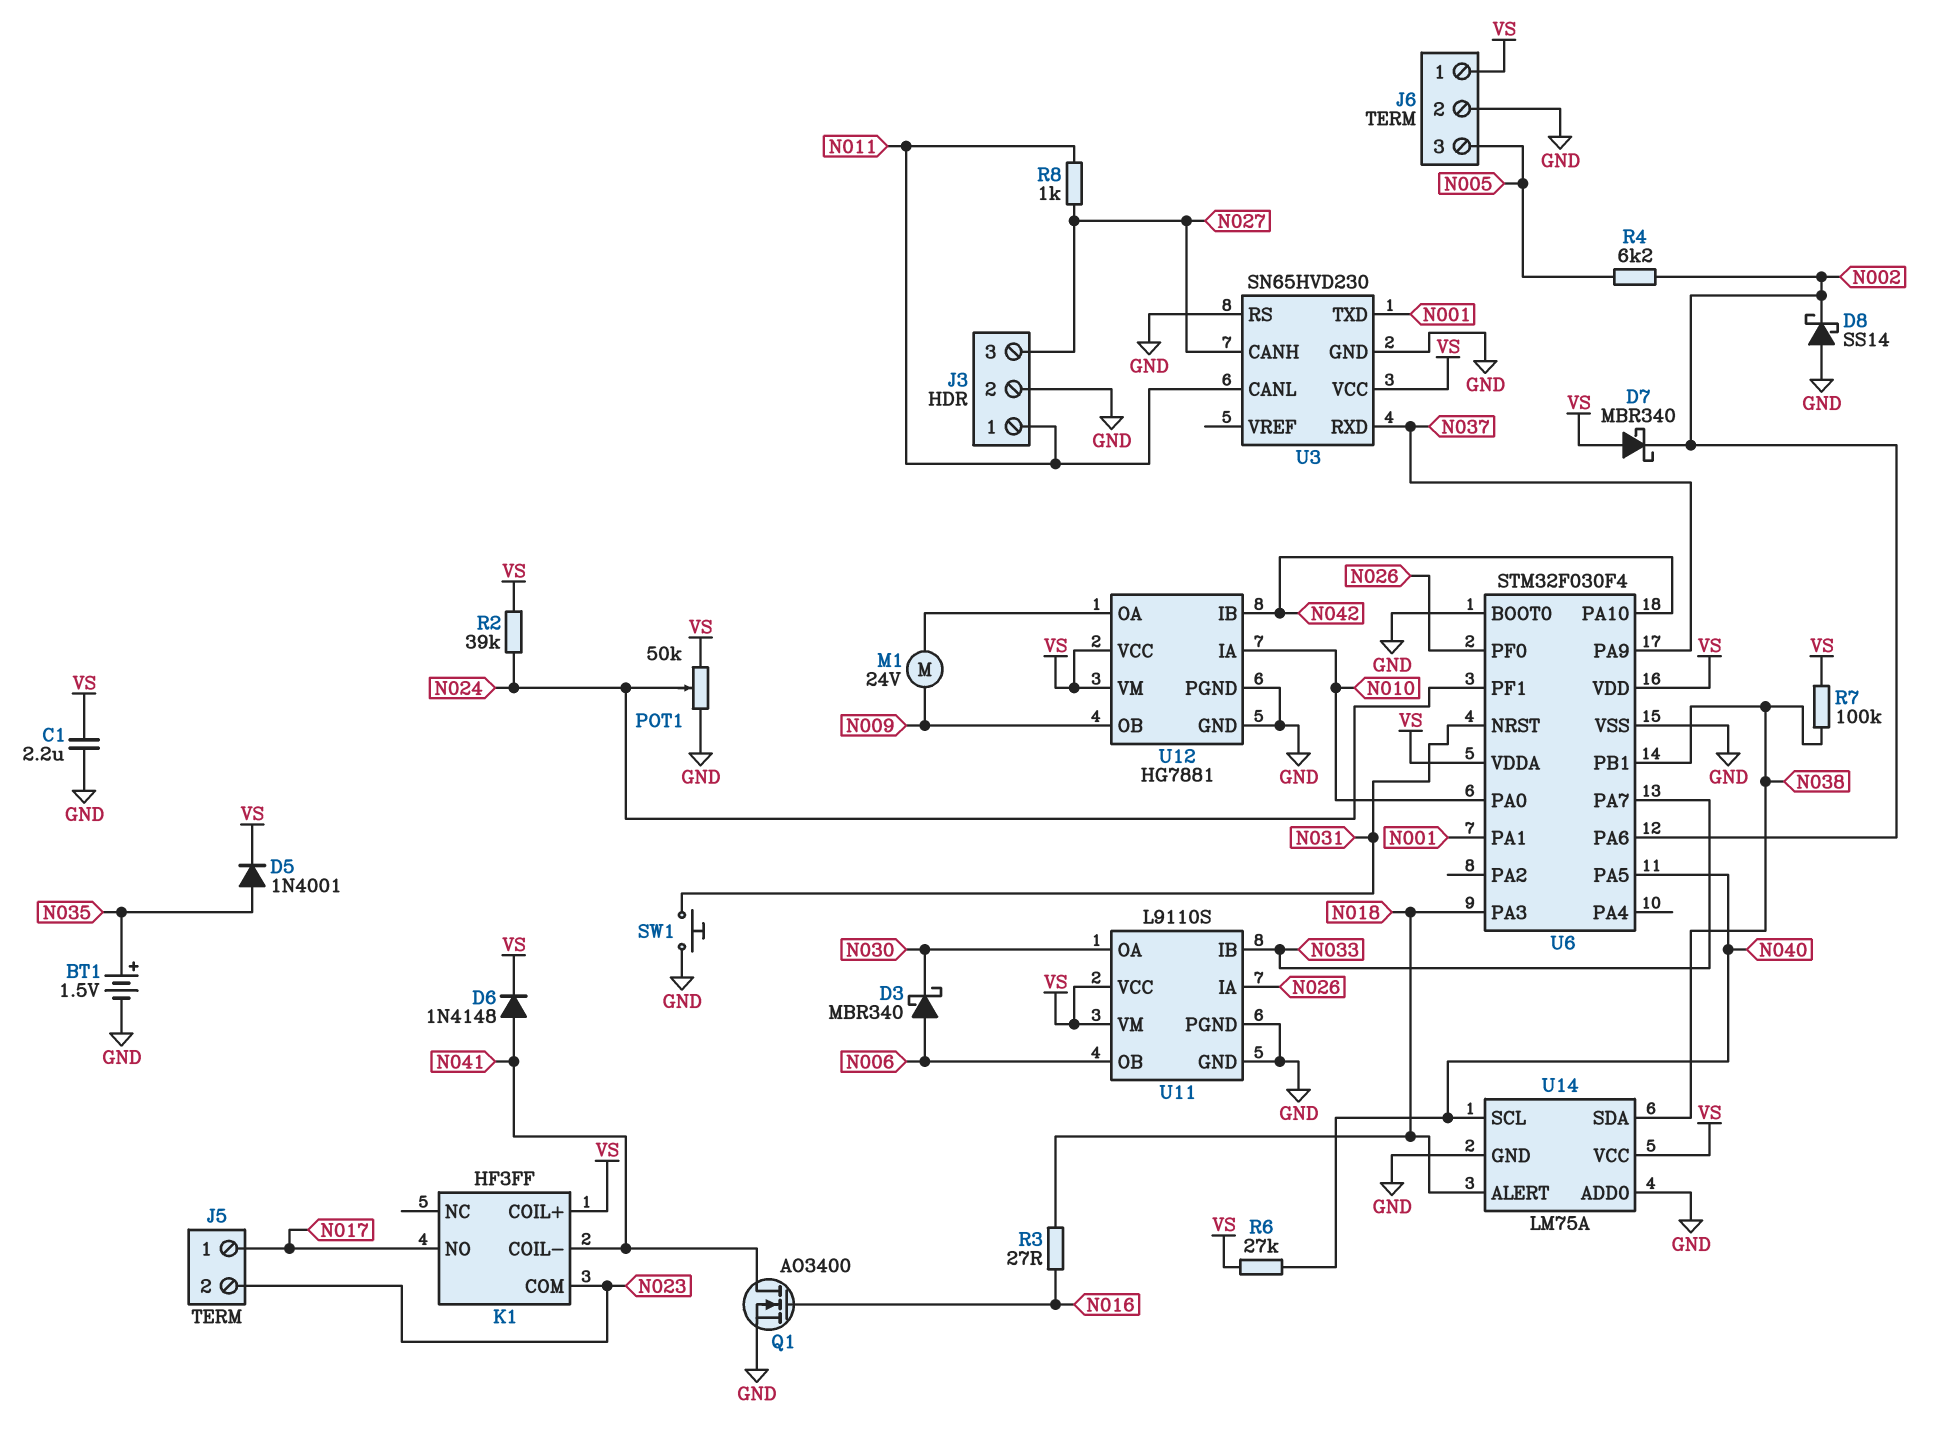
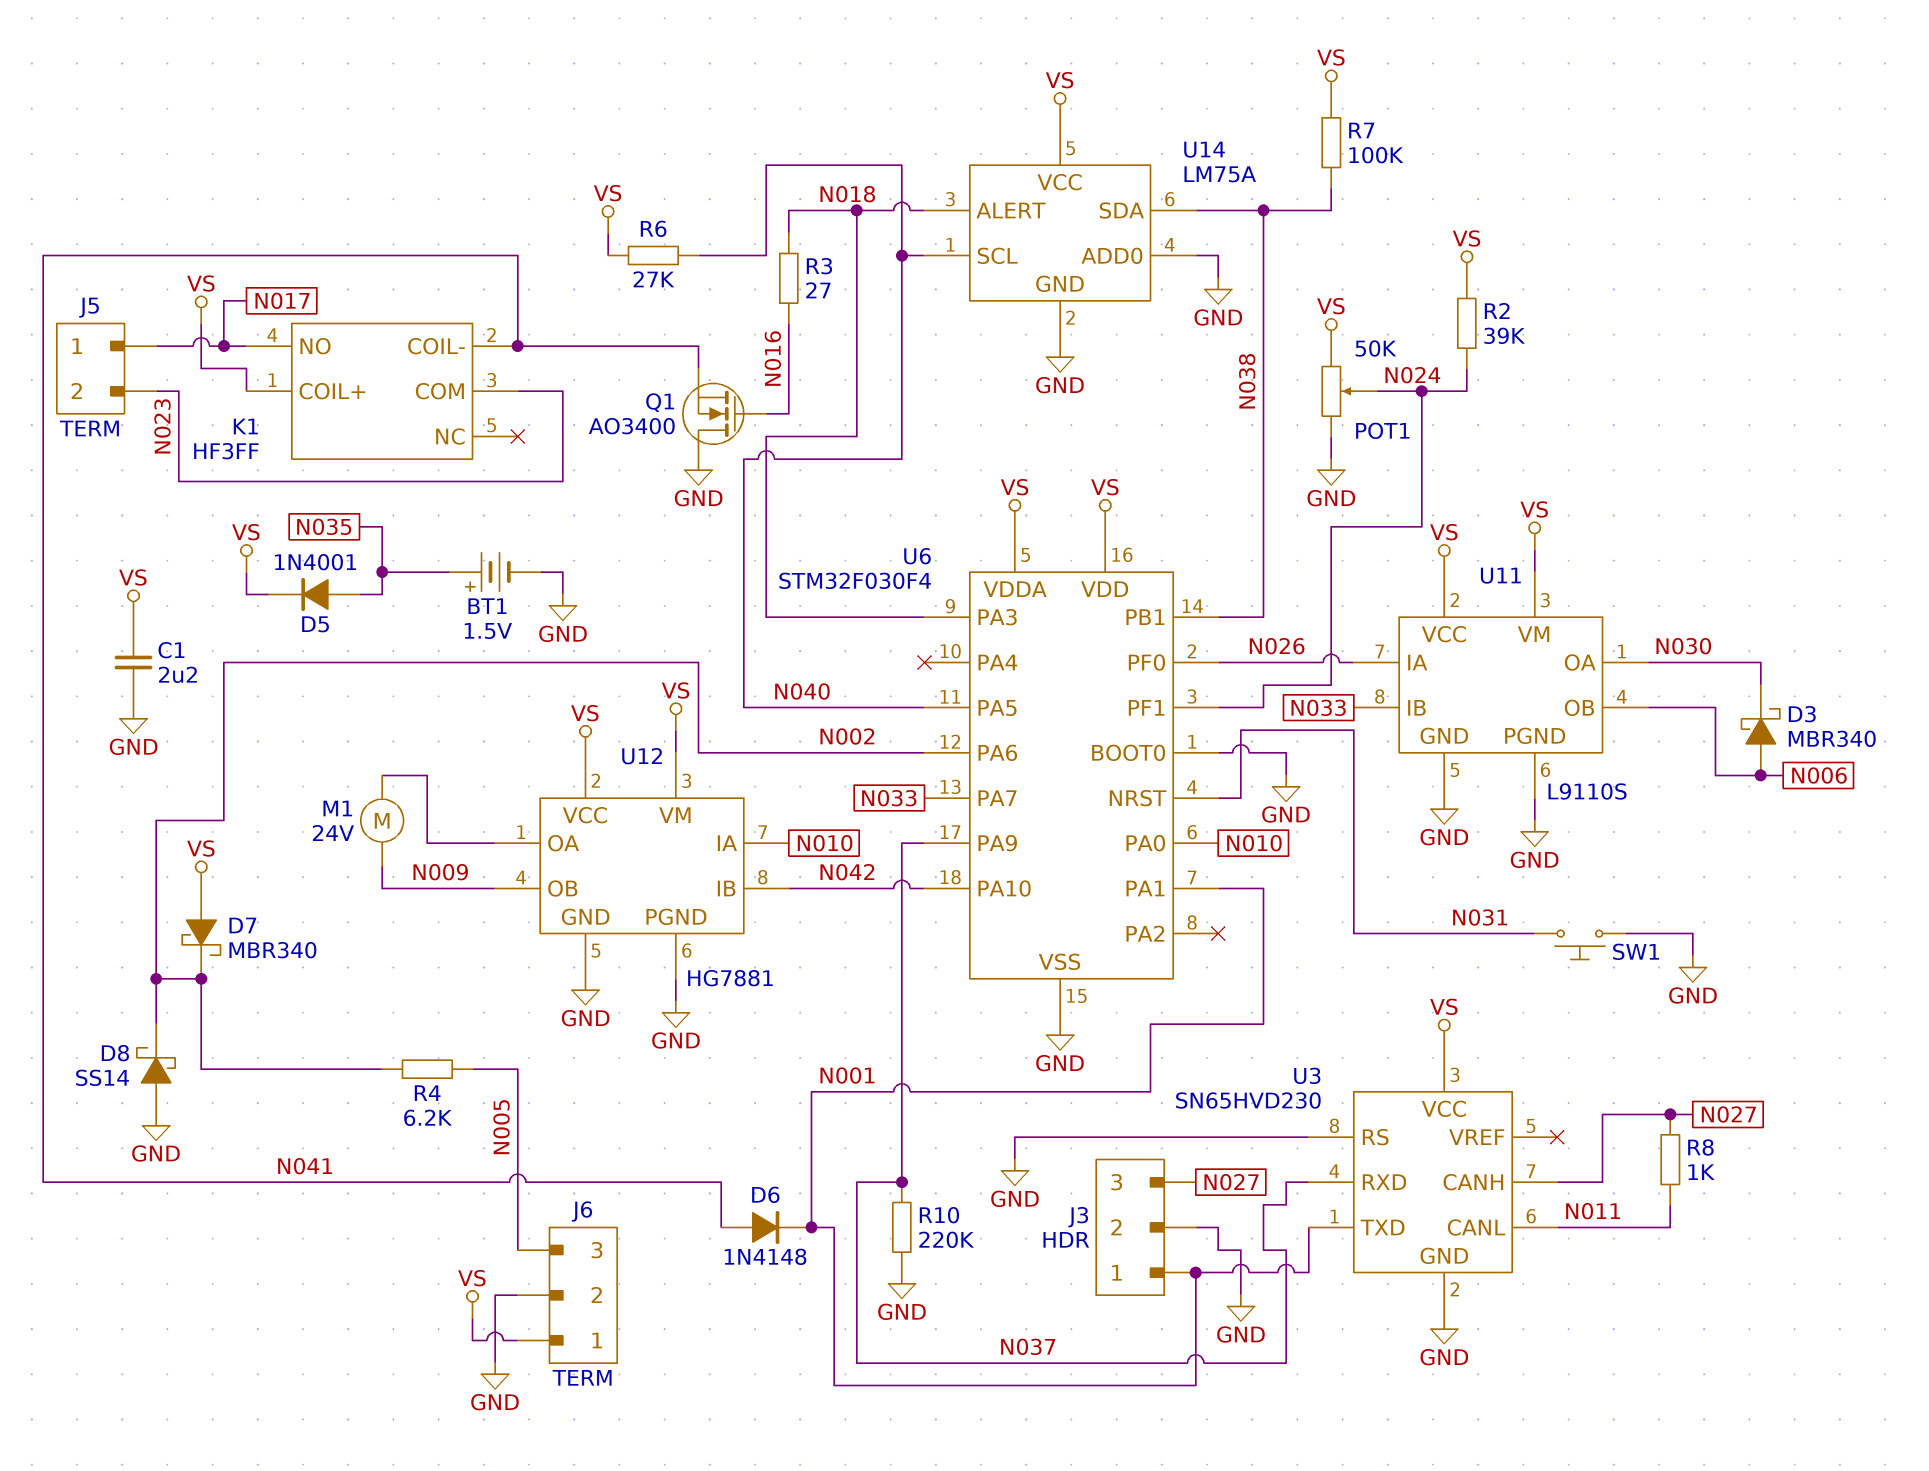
D6: diode 1N4148 (A N041, K VS) -> diode 1N4148 (A N041, K N001)
J3 pin 1: N011 -> N001
Q1: NMOS AO3400 (G N016, D N041, S GND) -> NMOS AO3400 (G N016, D GND, S N041)
R10: none -> 220k (GND, N037)

